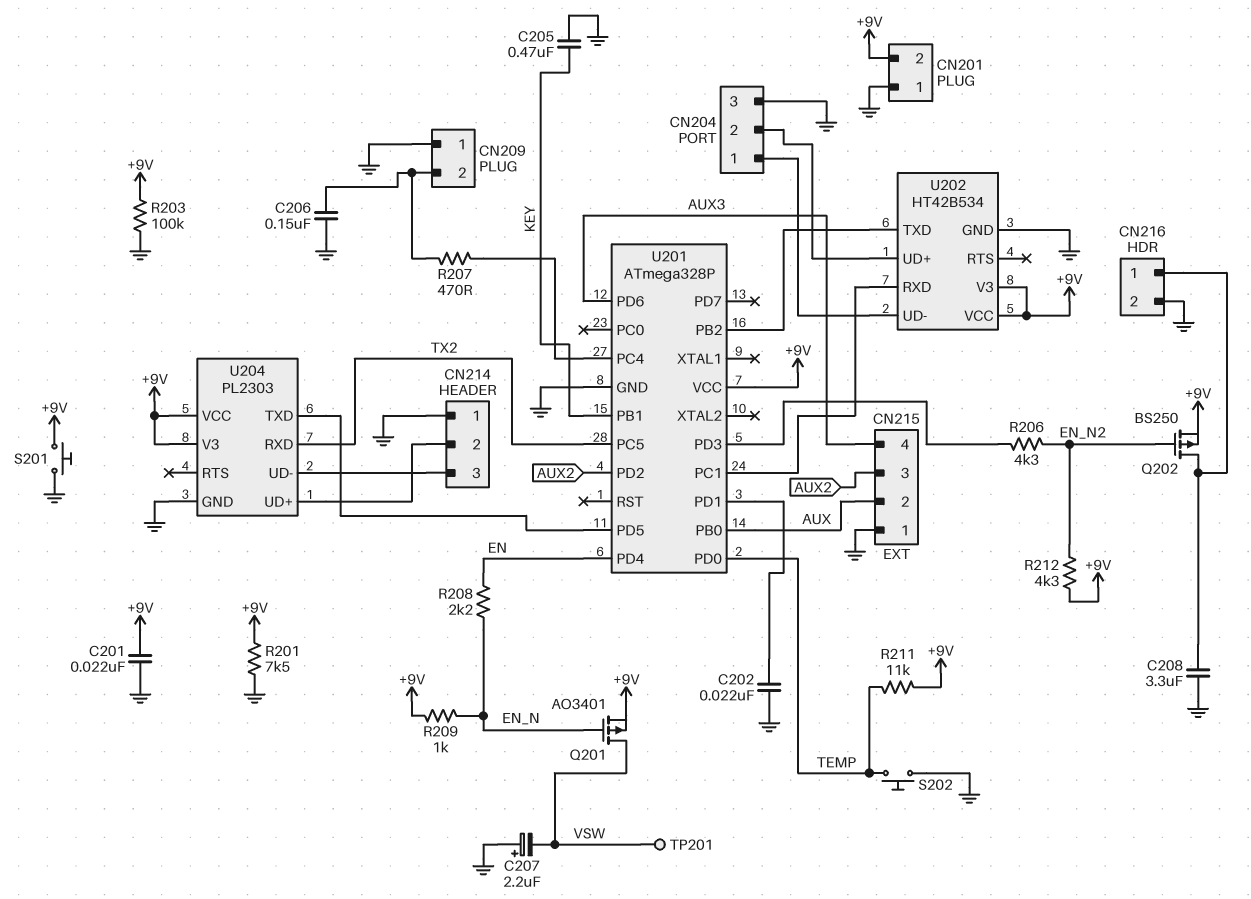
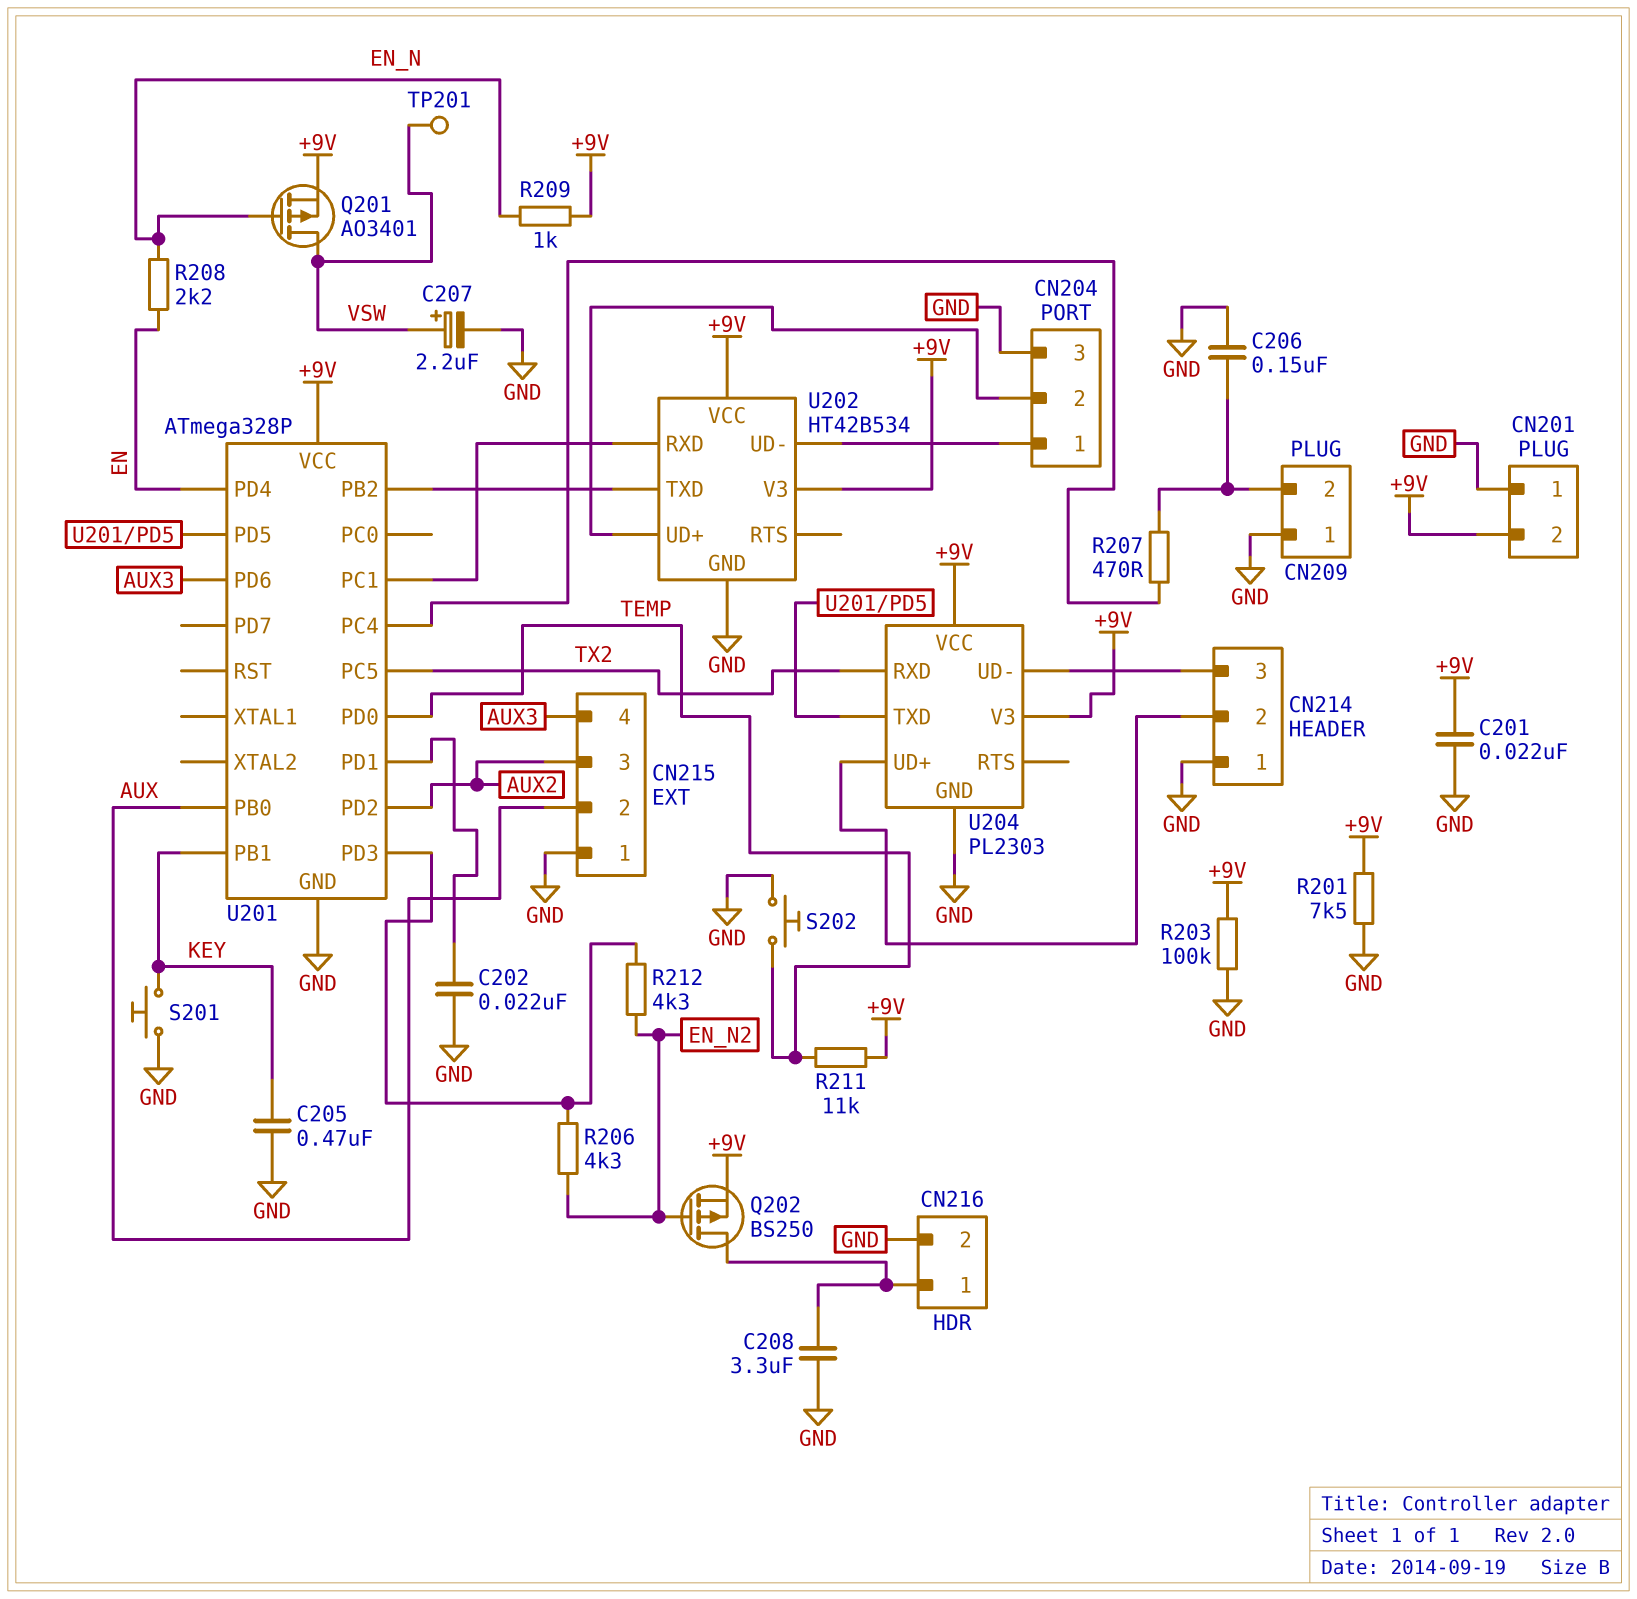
C207: 2.2uF (plus GND, minus VSW) -> 2.2uF (plus VSW, minus GND)
R212: 4.3k (+9V, EN_N2) -> 4.3k (EN_N2, U201/PD3)
S201: button (+9V, GND) -> button (GND, KEY)

